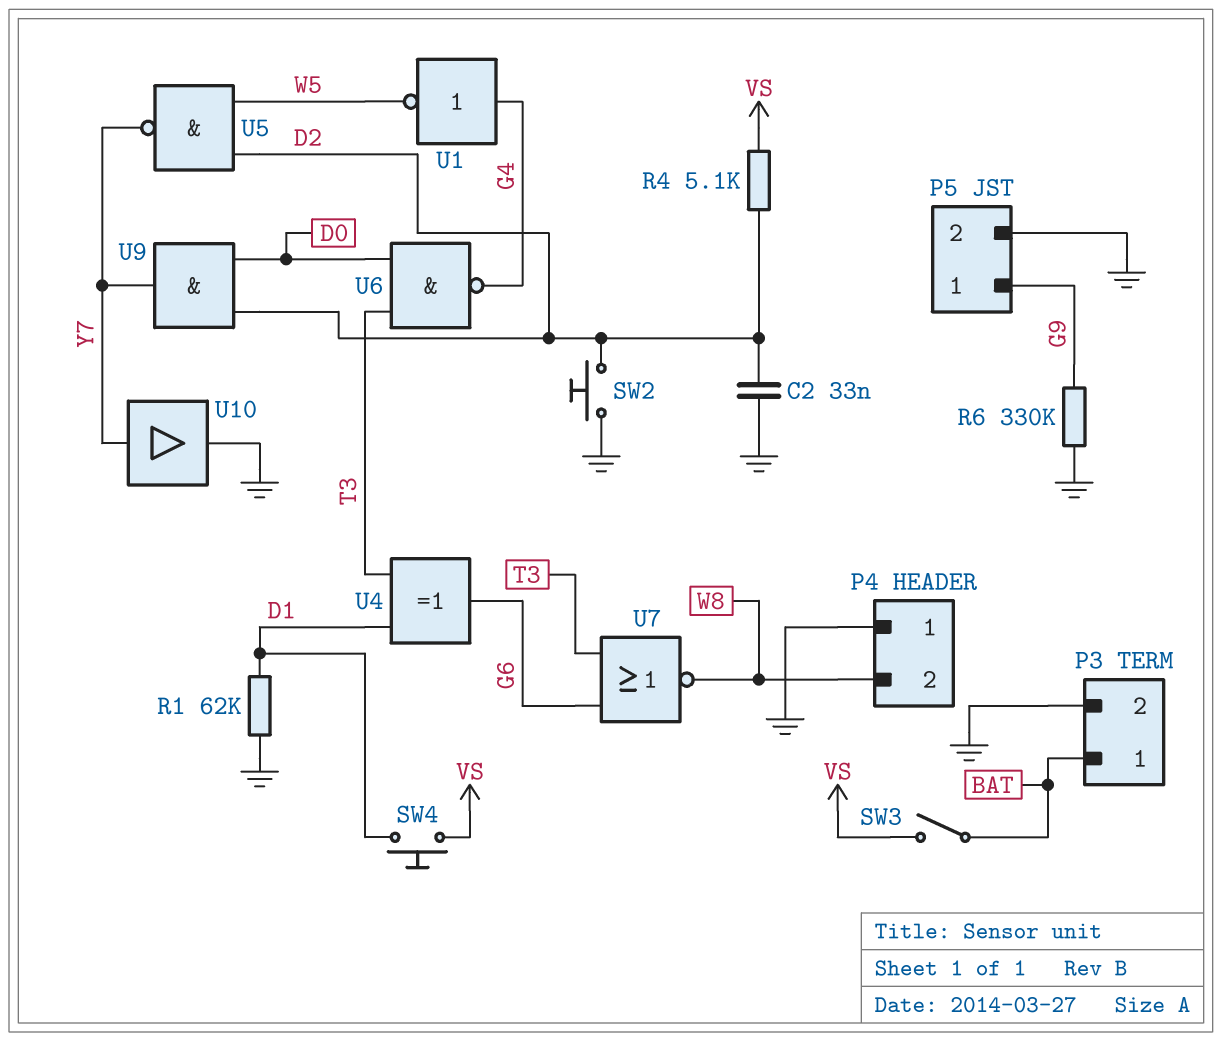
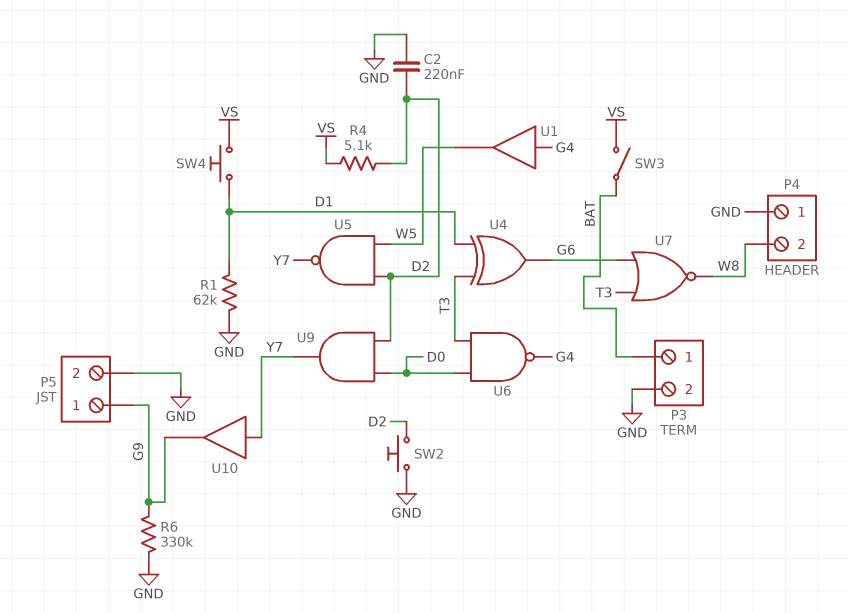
C2: 33nF (D2, GND) -> 220nF (D2, GND)
U1: NOT (in G4, out W5) -> buffer (in G4, out W5)
U10: buffer (in Y7, out GND) -> buffer (in Y7, out G9)

